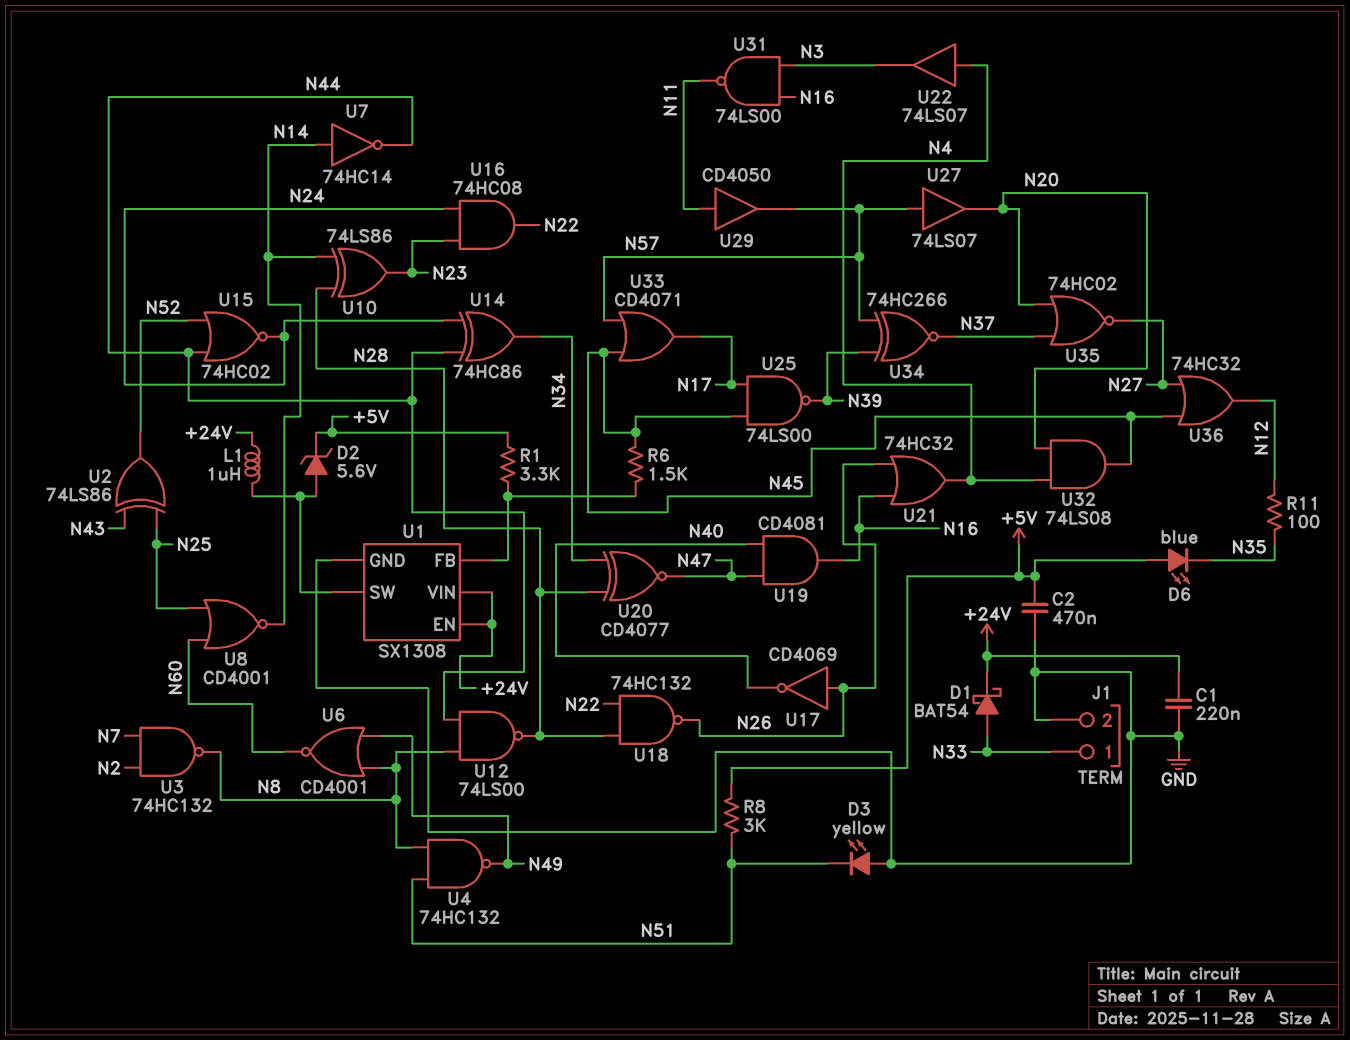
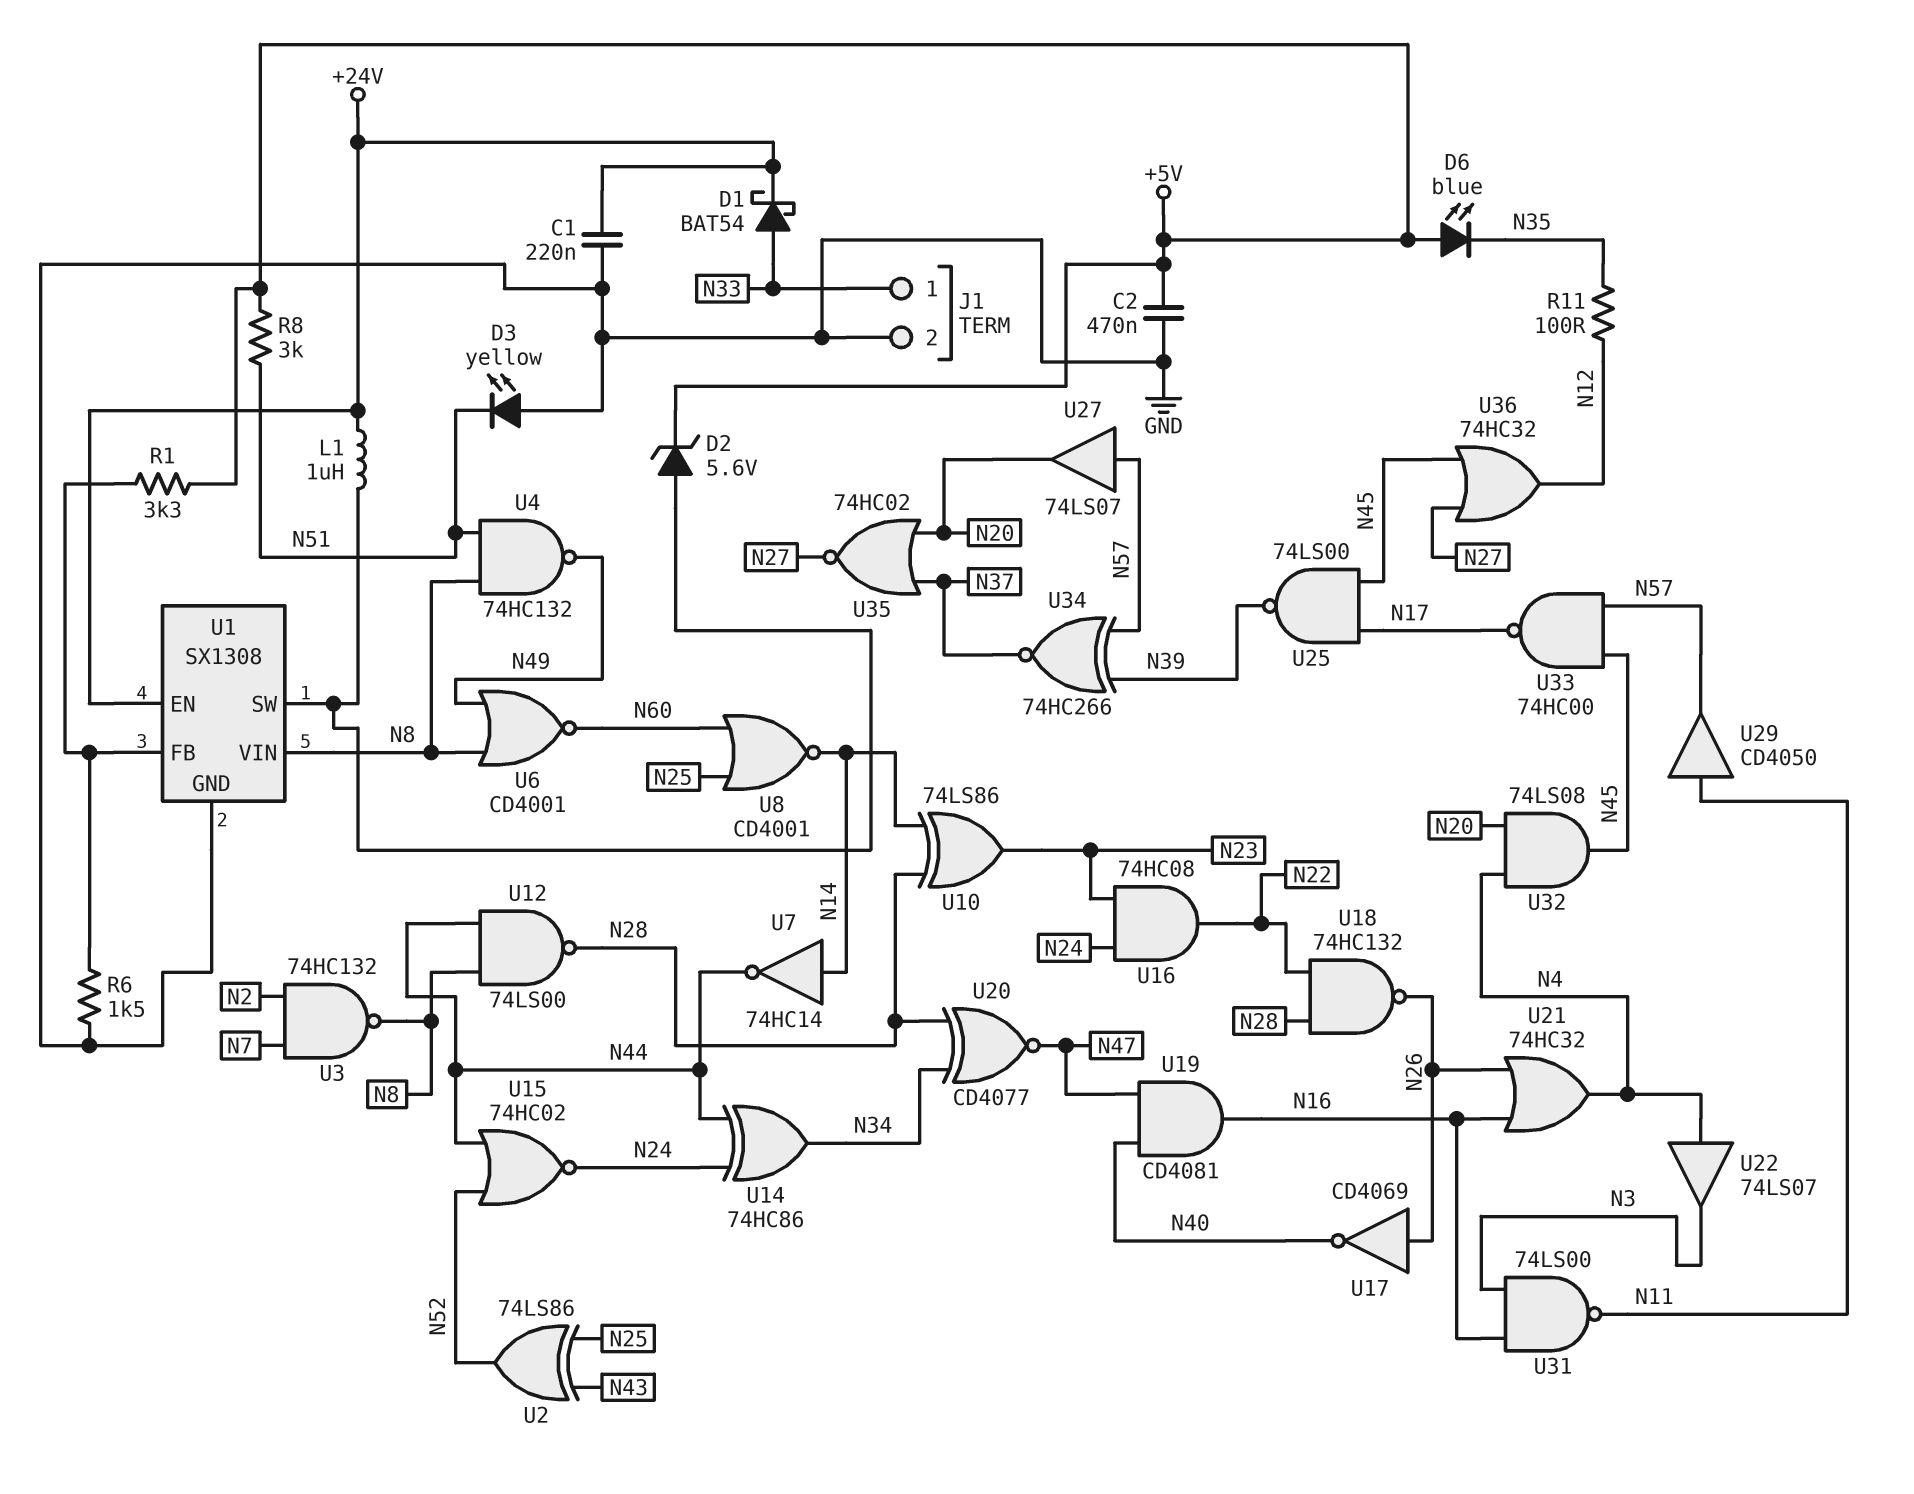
R6: 1.5k (N45, U1/FB) -> 1.5k (GND, U1/FB)
U1 pin VIN: +24V -> N8
U33: OR CD4071 (in N45, in N57, out N17) -> NAND 74HC00 (in N45, in N57, out N17)

